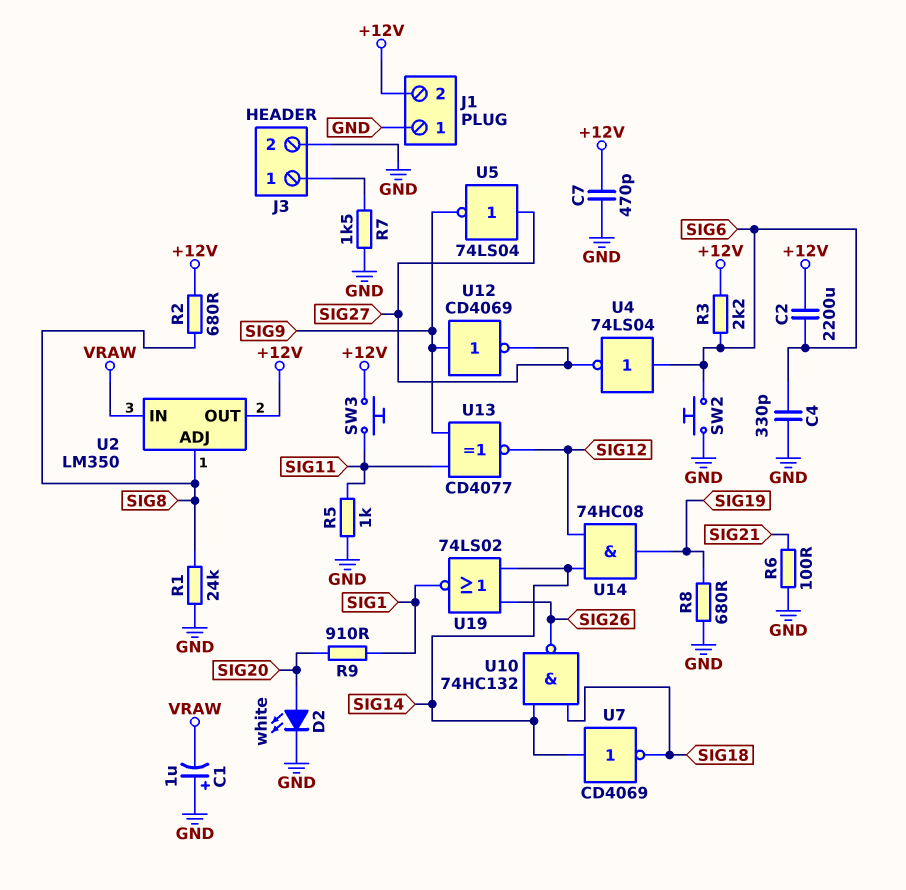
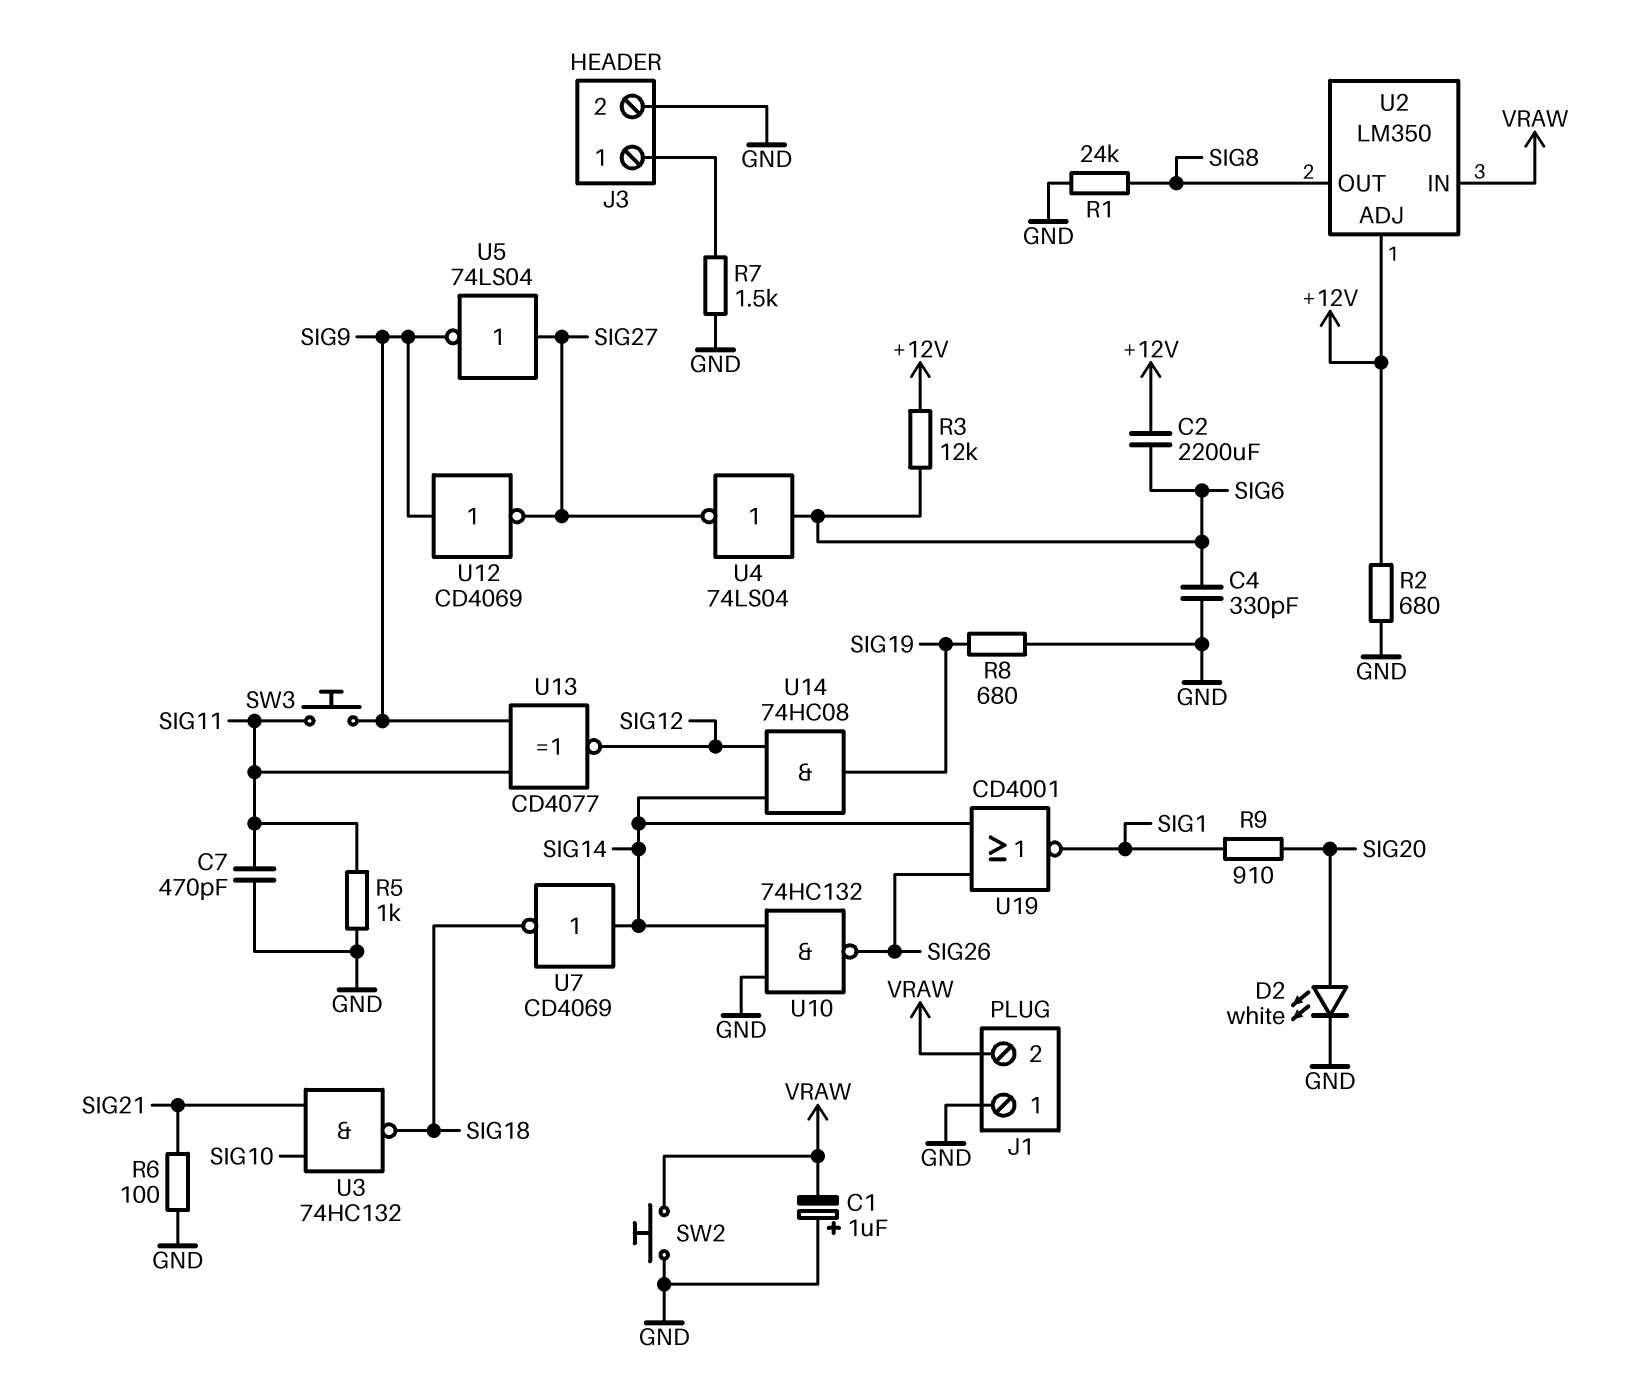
C7: 470pF (+12V, GND) -> 470pF (GND, SIG11)
J1 pin 2: +12V -> VRAW
R2: 680 (+12V, SIG8) -> 680 (+12V, GND)
R3: 2.2k (+12V, SIG6) -> 12k (+12V, SIG6)
SW2: button (GND, SIG6) -> button (GND, VRAW)
SW3: button (+12V, SIG11) -> button (SIG9, SIG11)
U2 pin ADJ: SIG8 -> +12V
U2 pin OUT: +12V -> SIG8
U3: none -> NAND 74HC132 (in SIG10, in SIG21, out SIG18)
U10: NAND 74HC132 (in SIG14, in SIG18, out SIG26) -> NAND 74HC132 (in GND, in SIG14, out SIG26)
U19: NOR 74LS02 (in SIG14, in SIG26, out SIG1) -> NOR CD4001 (in SIG14, in SIG26, out SIG1)

